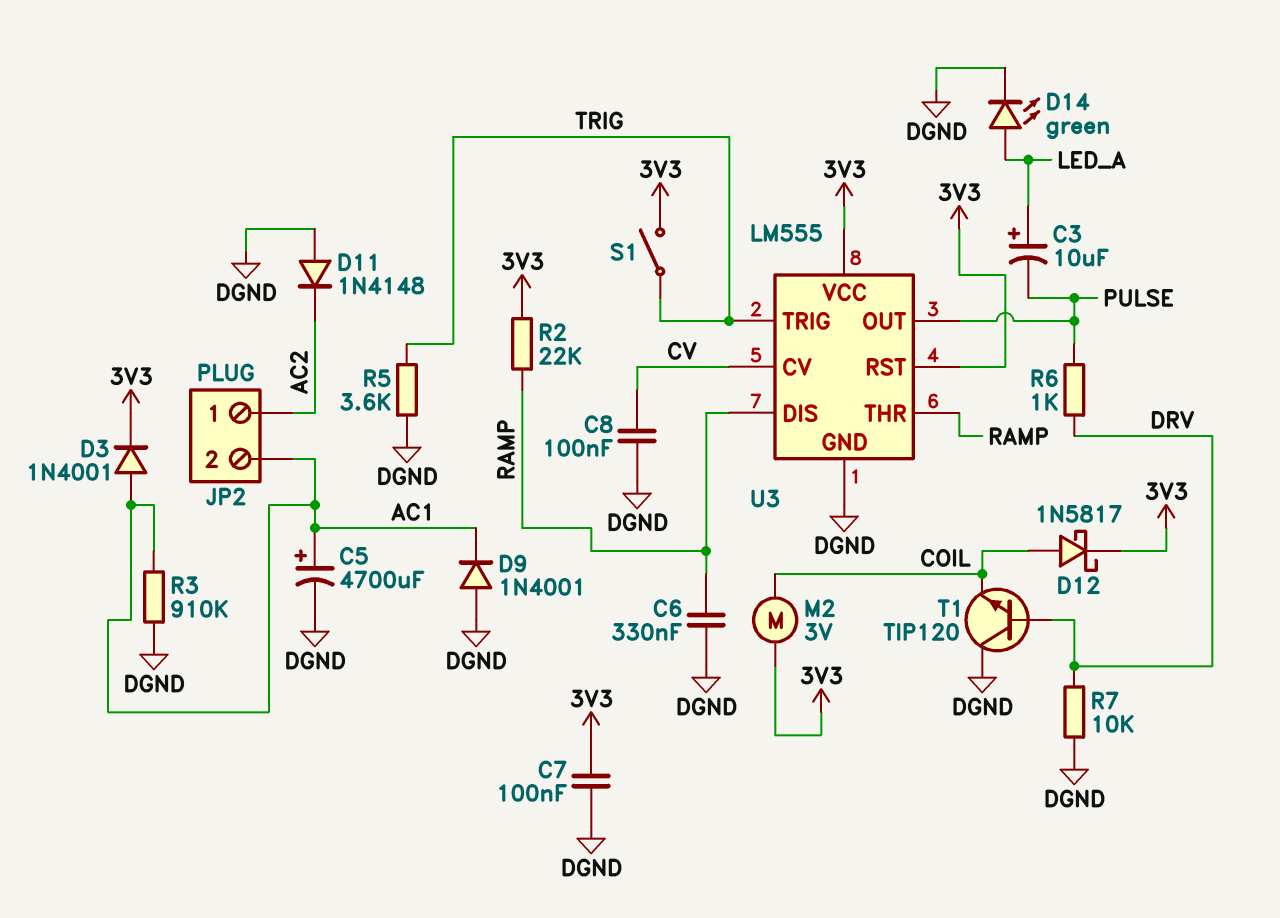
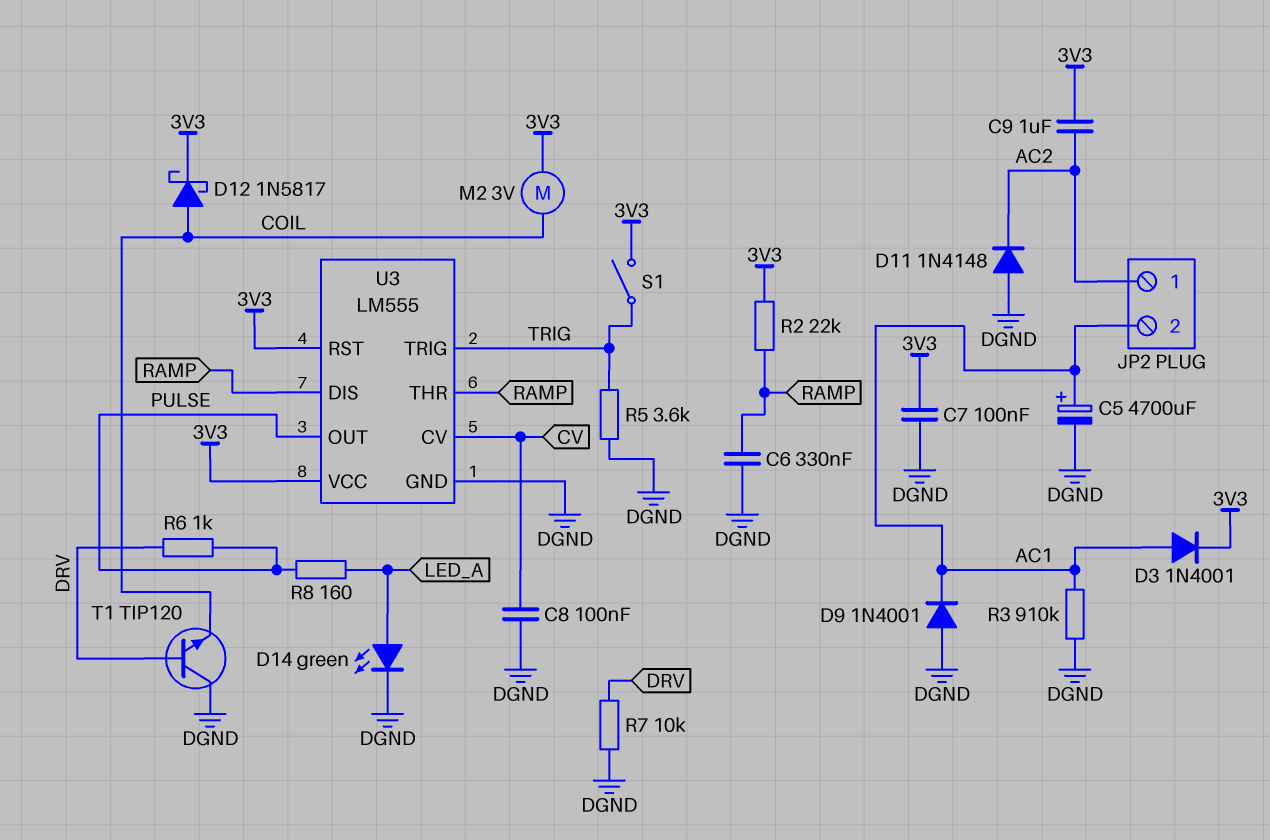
C3: 10uF (plus LED_A, minus PULSE) -> none
C9: none -> 1uF (3V3, AC2)
R8: none -> 160 (LED_A, PULSE)

